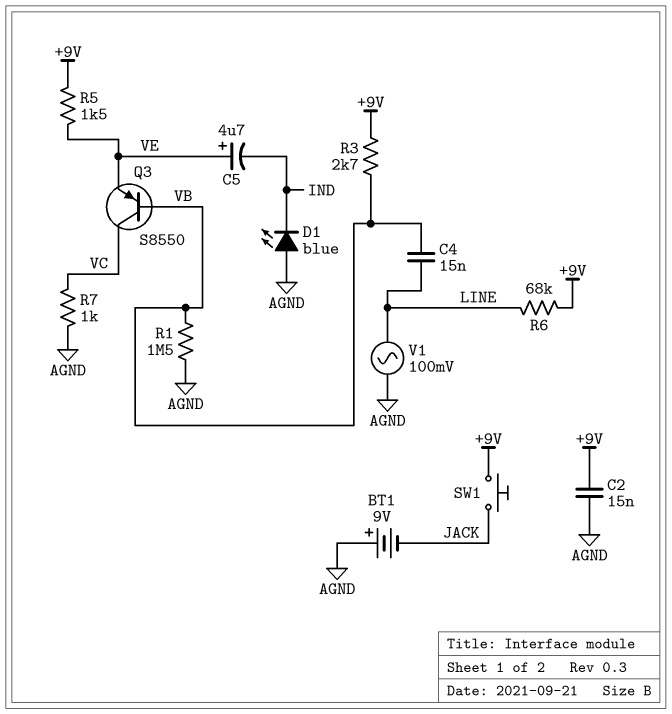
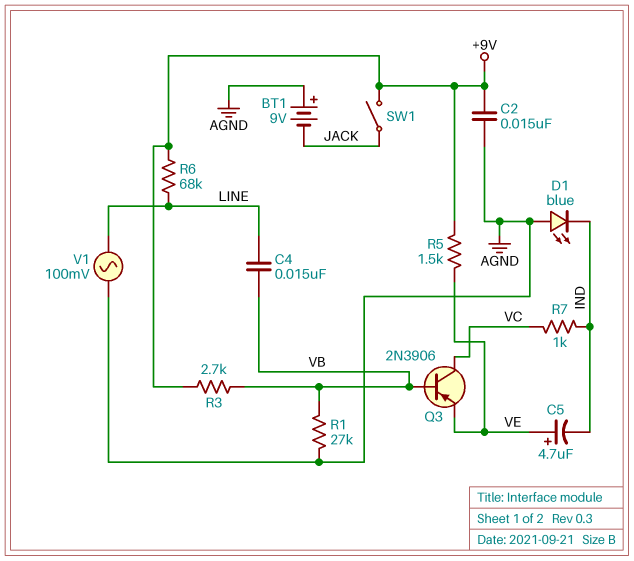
Q3: PNP S8550 (B VB, C VC, E VE) -> PNP 2N3906 (B VB, C VC, E VE)
R1: 1.5M (AGND, VB) -> 27k (AGND, VB)
R7: 1k (AGND, VC) -> 1k (IND, VC)
SW1: button (+9V, JACK) -> switch (+9V, JACK)

